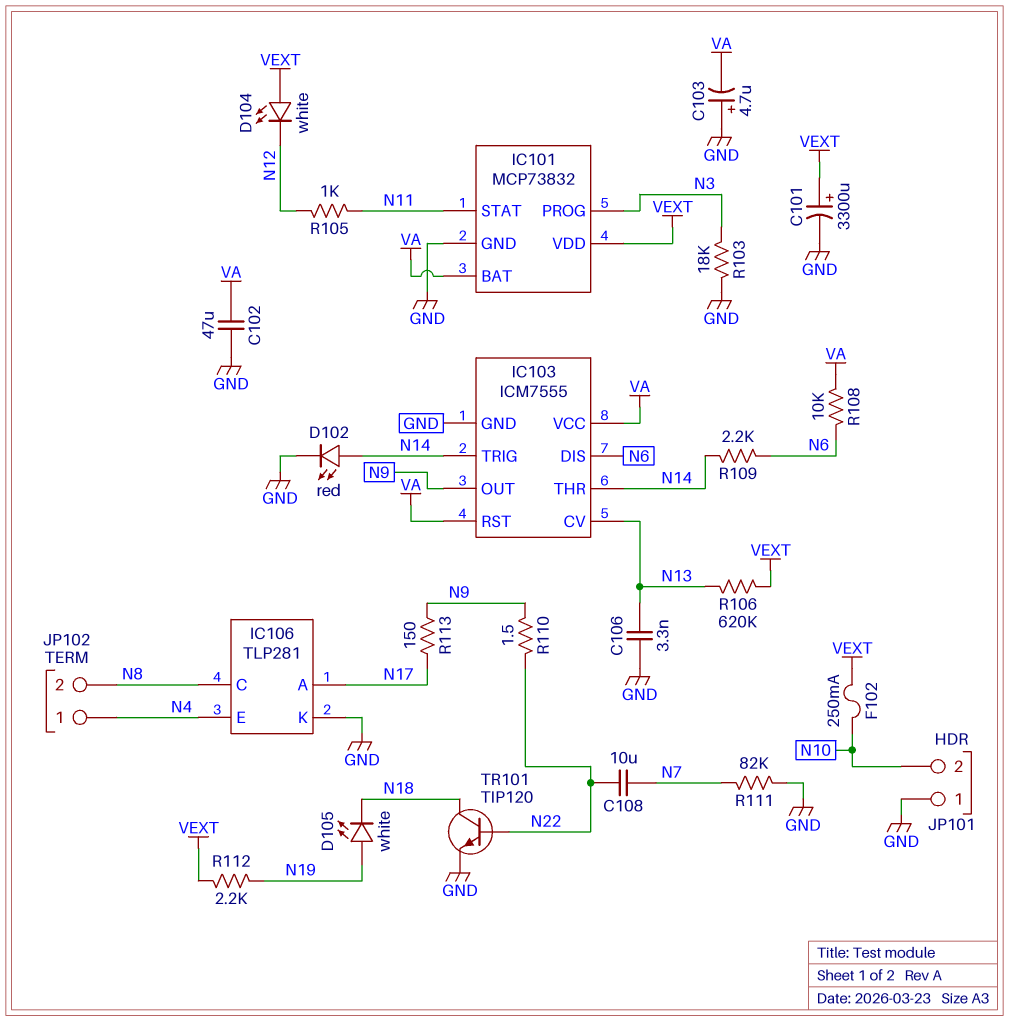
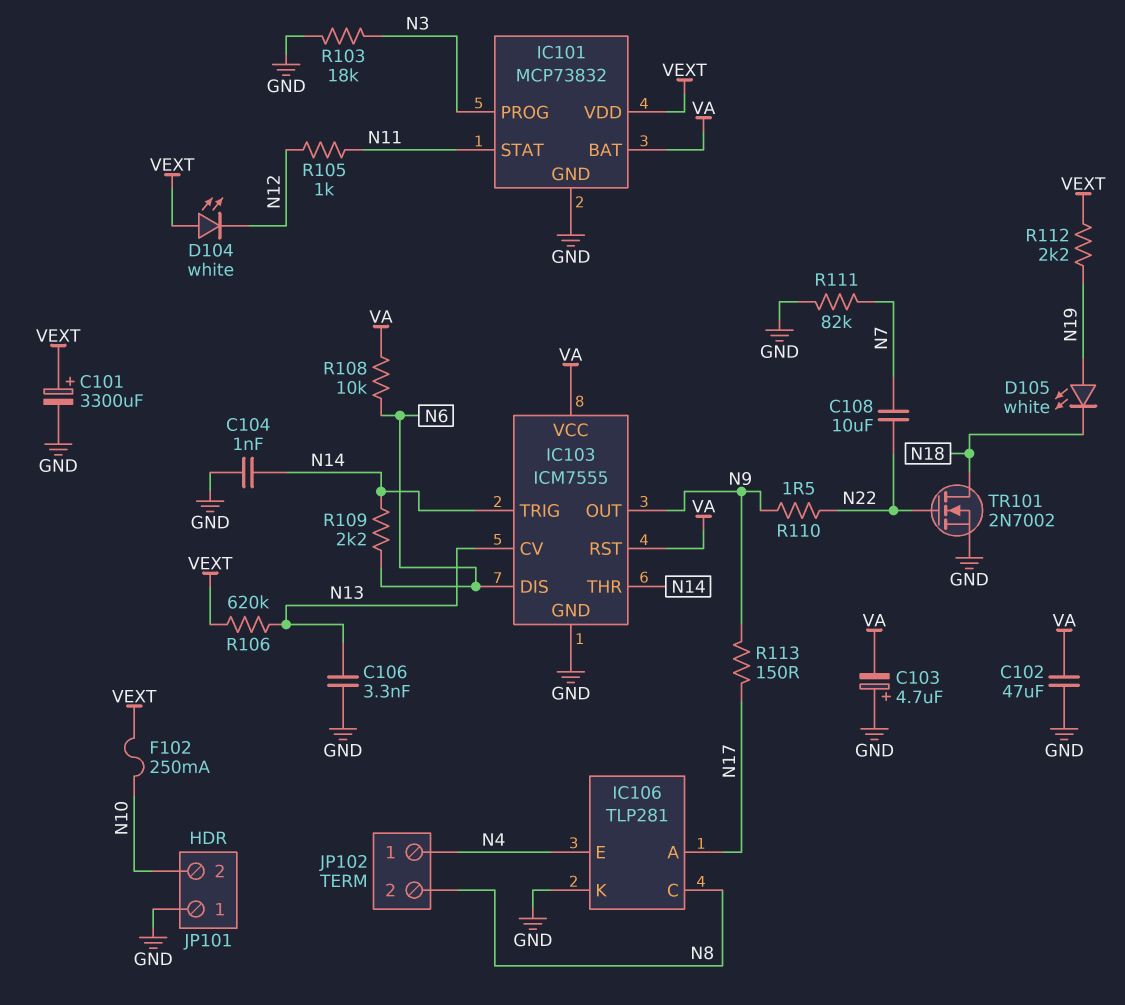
C104: none -> 1nF (GND, N14)
D102: LED red (A N14, K GND) -> none
TR101: NPN TIP120 (B N22, C N18, E GND) -> NMOS 2N7002 (G N22, D N18, S GND)

